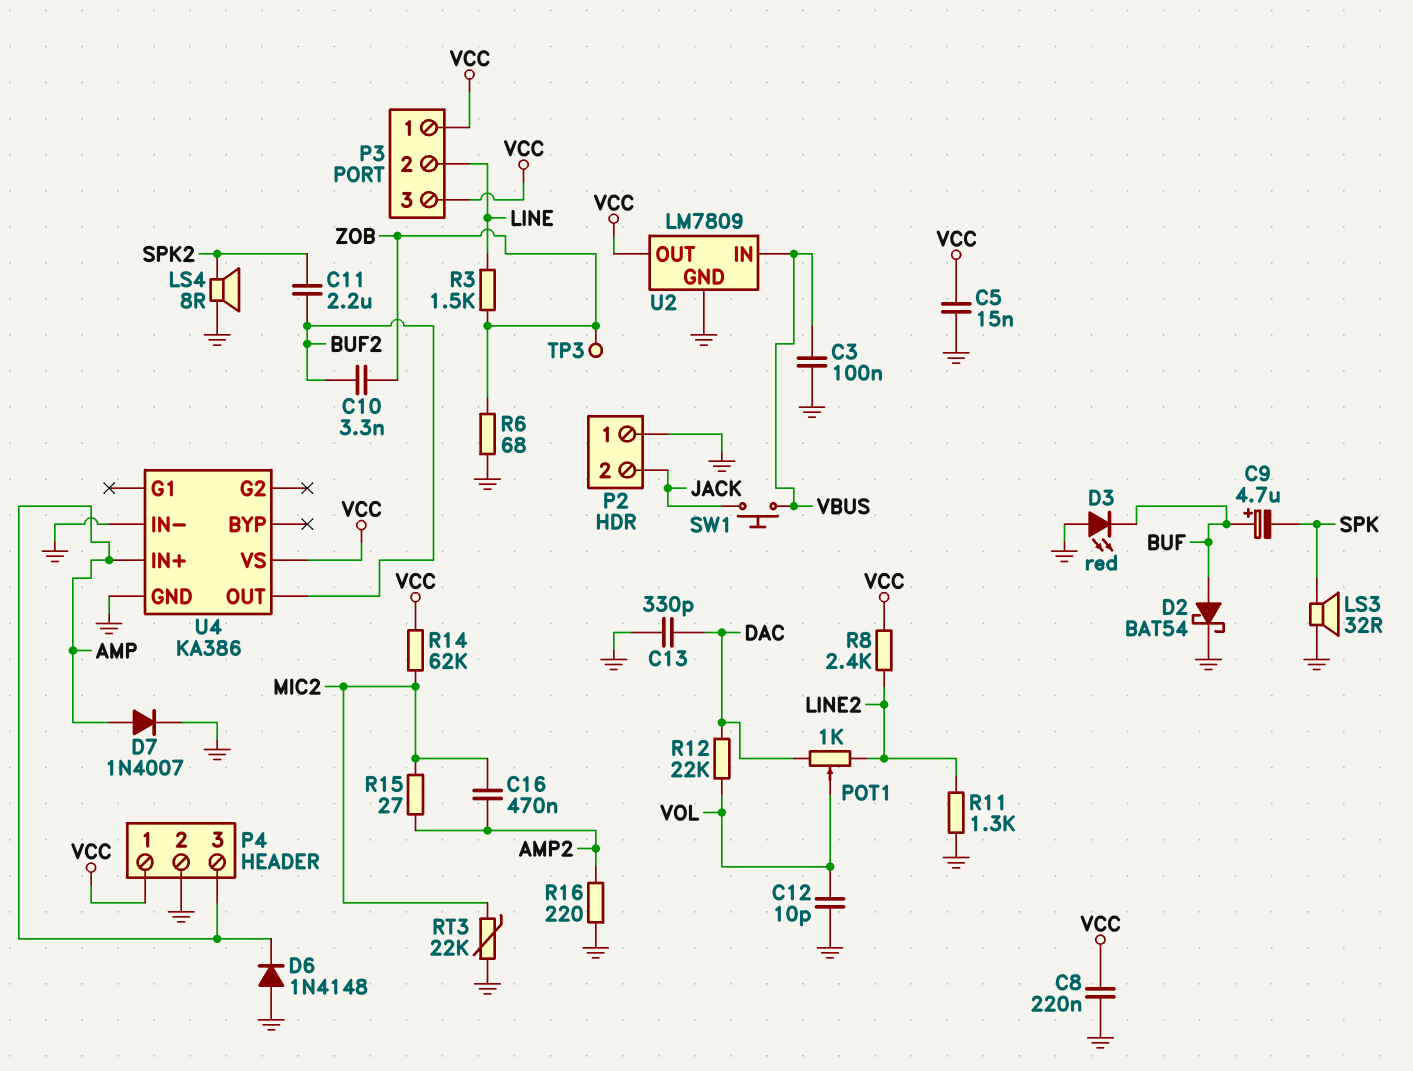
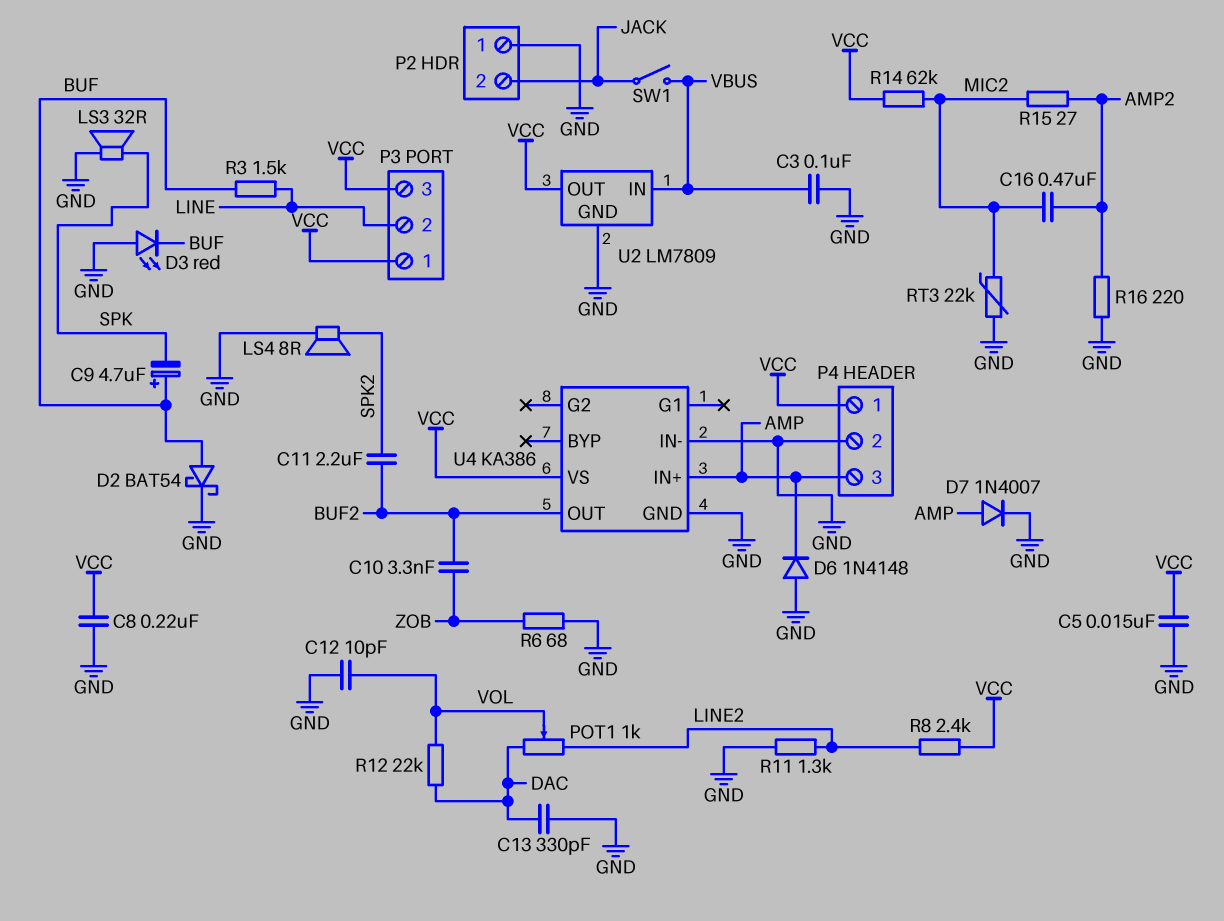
R3: 1.5k (LINE, ZOB) -> 1.5k (BUF, LINE)
SW1: button (JACK, VBUS) -> switch (JACK, VBUS)
TP3: test point (ZOB) -> none

